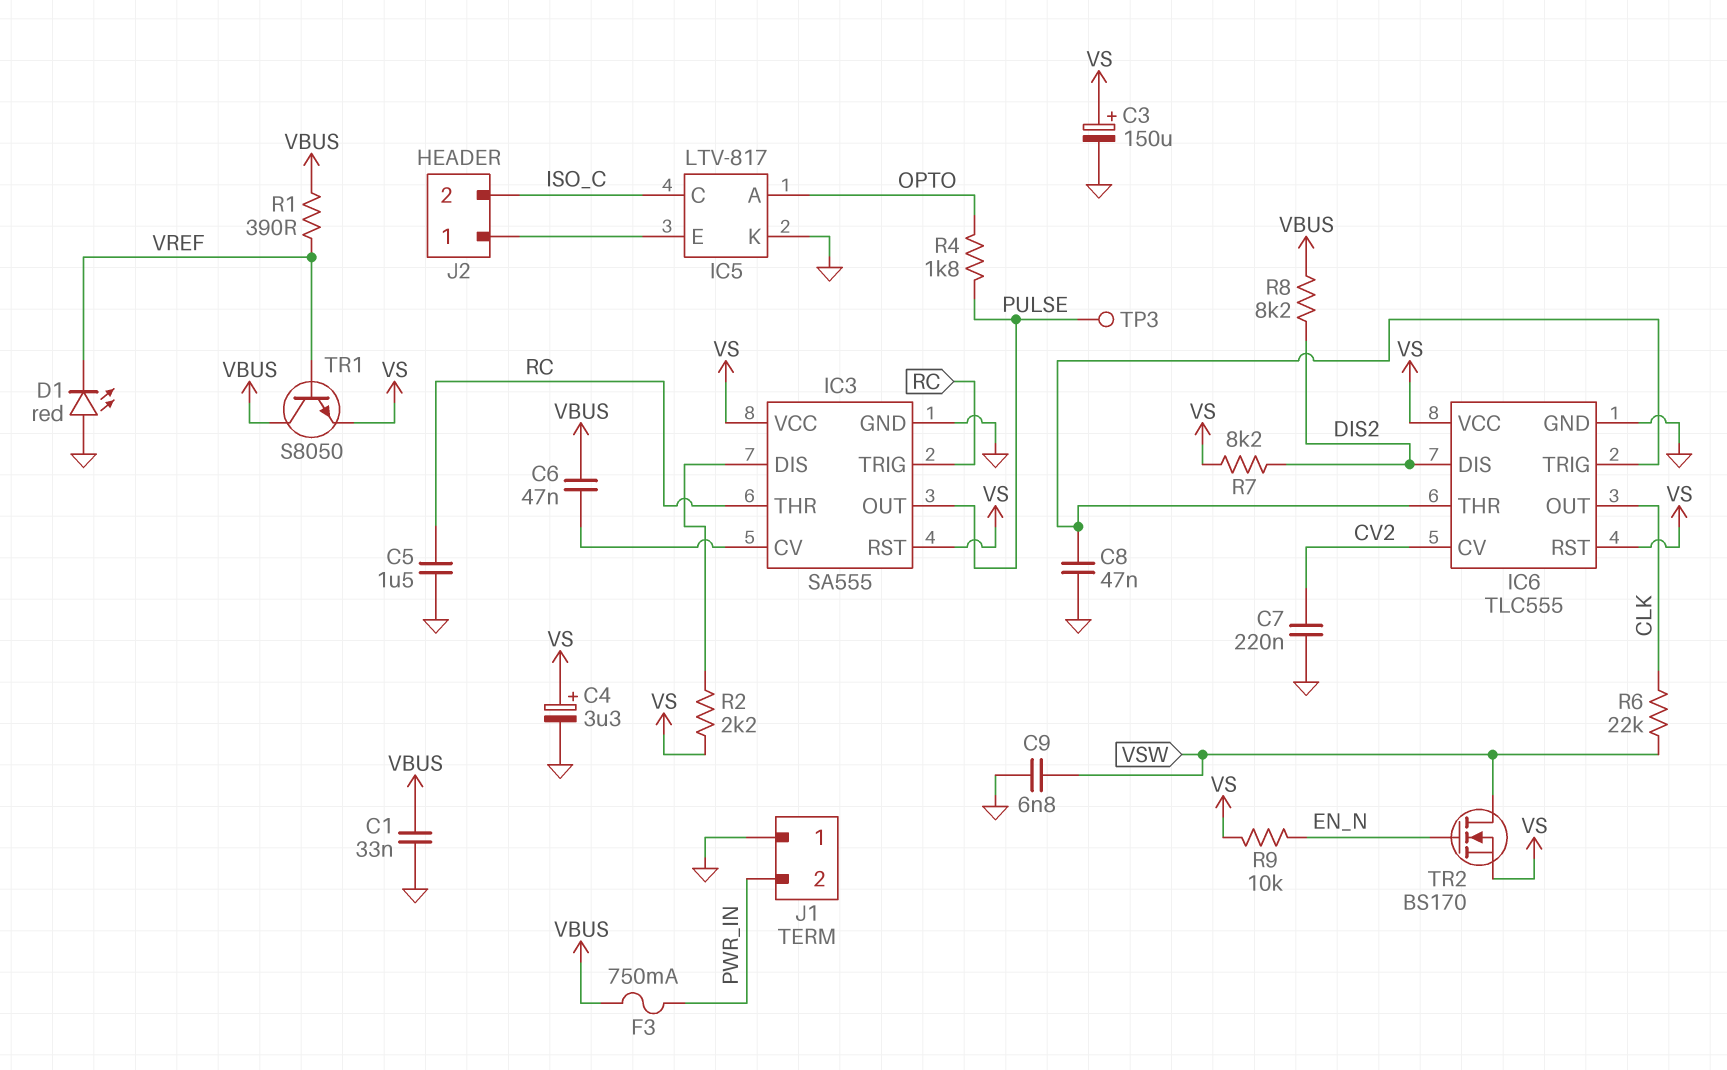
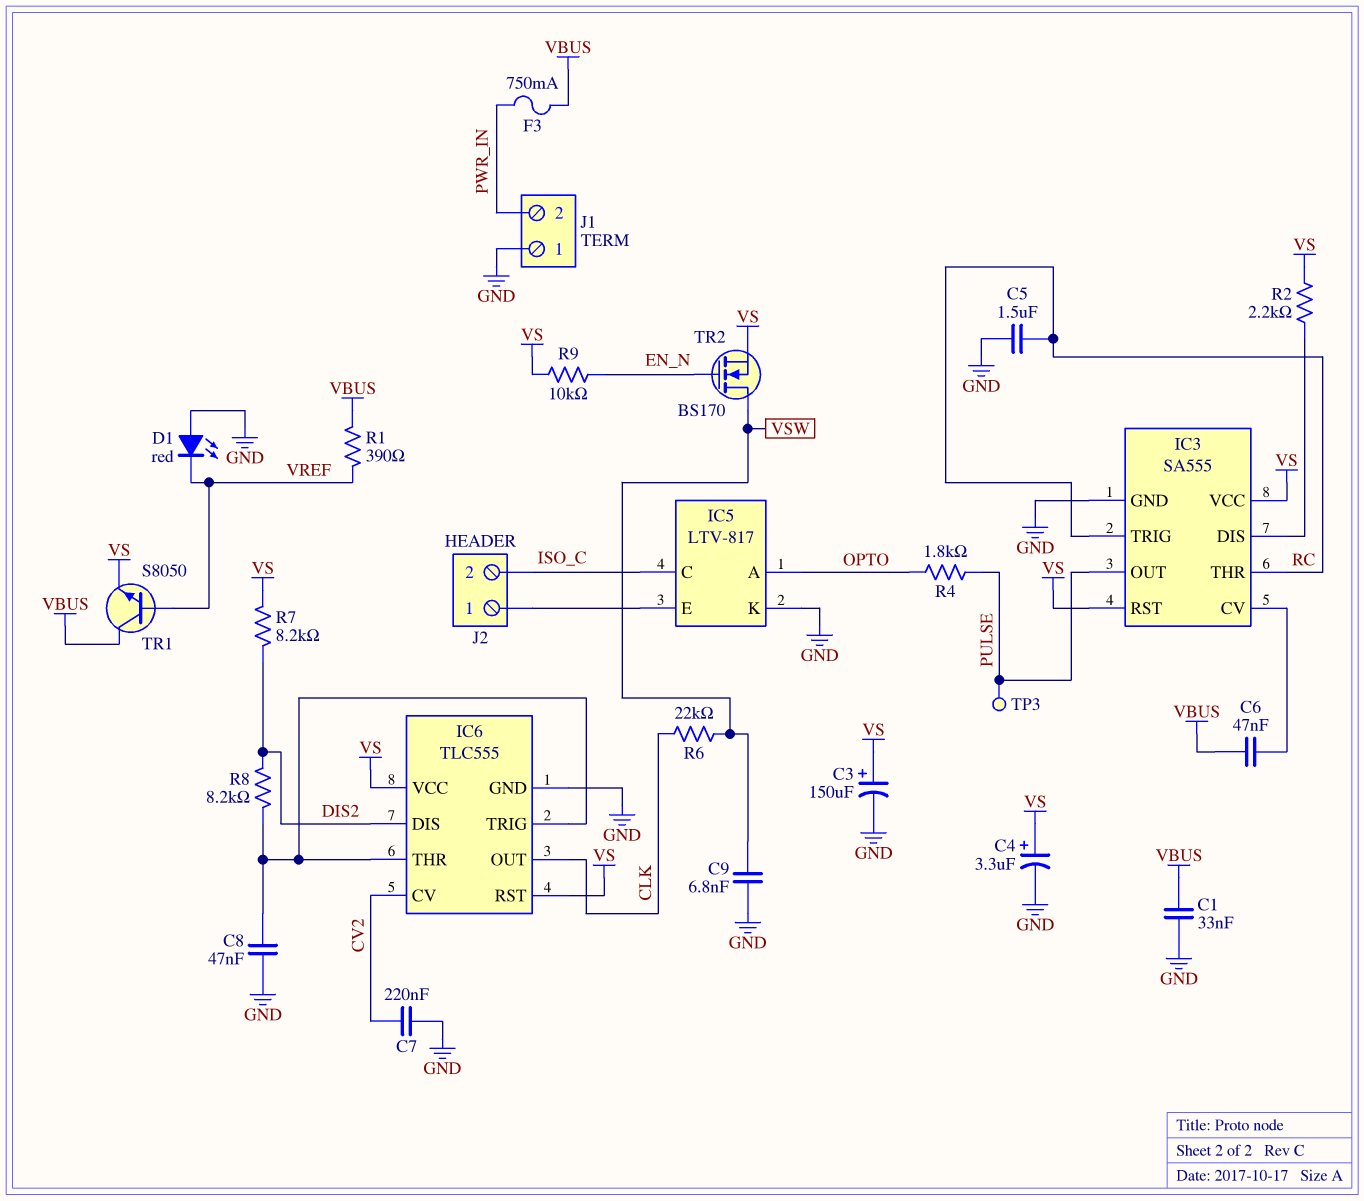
R8: 8.2k (DIS2, VBUS) -> 8.2k (DIS2, IC6/THR)

